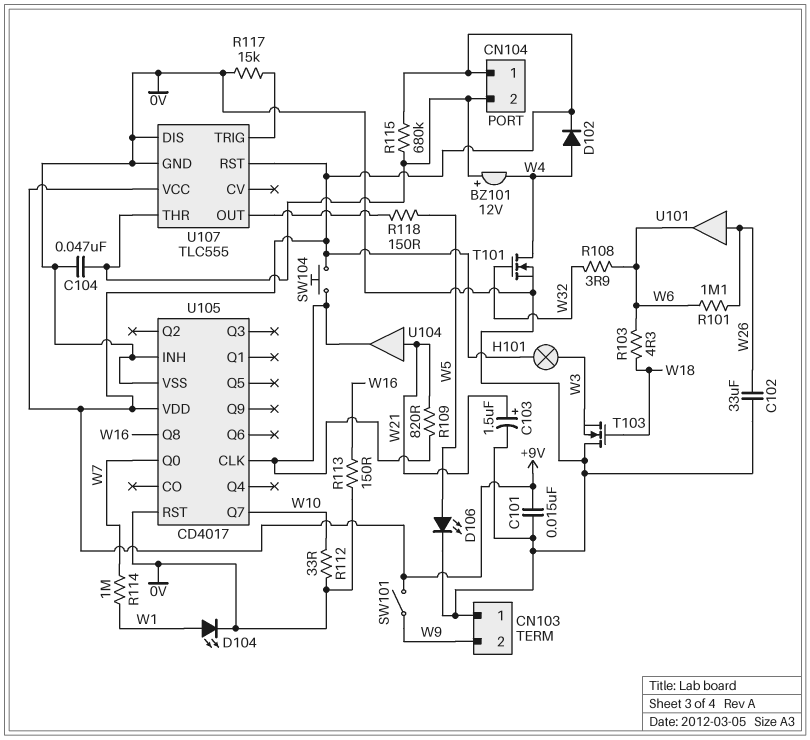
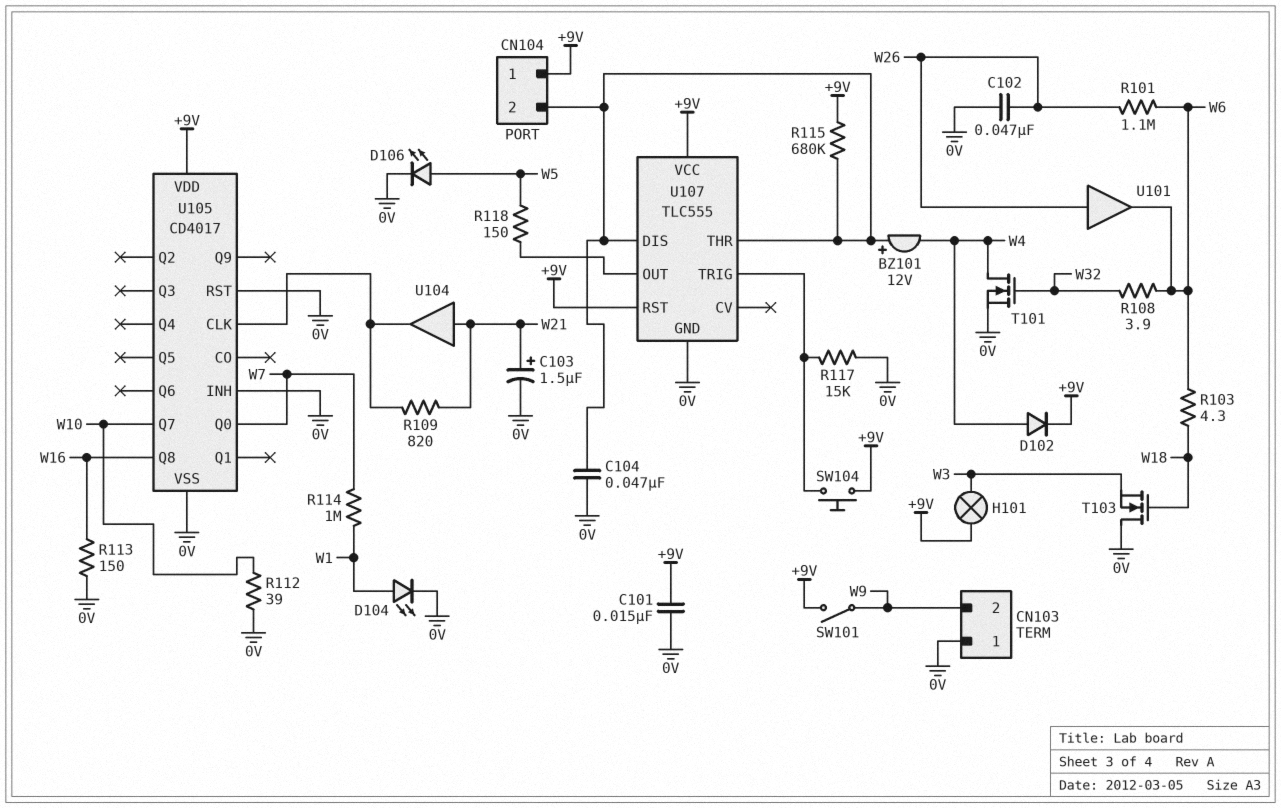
C102: 33uF (0V, W26) -> 47nF (0V, W26)
R112: 33 (0V, W10) -> 39 (0V, W10)
SW104: button (+9V, U105/CLK) -> button (+9V, U107/TRIG)
U107 pin DIS: 0V -> CN104/2

